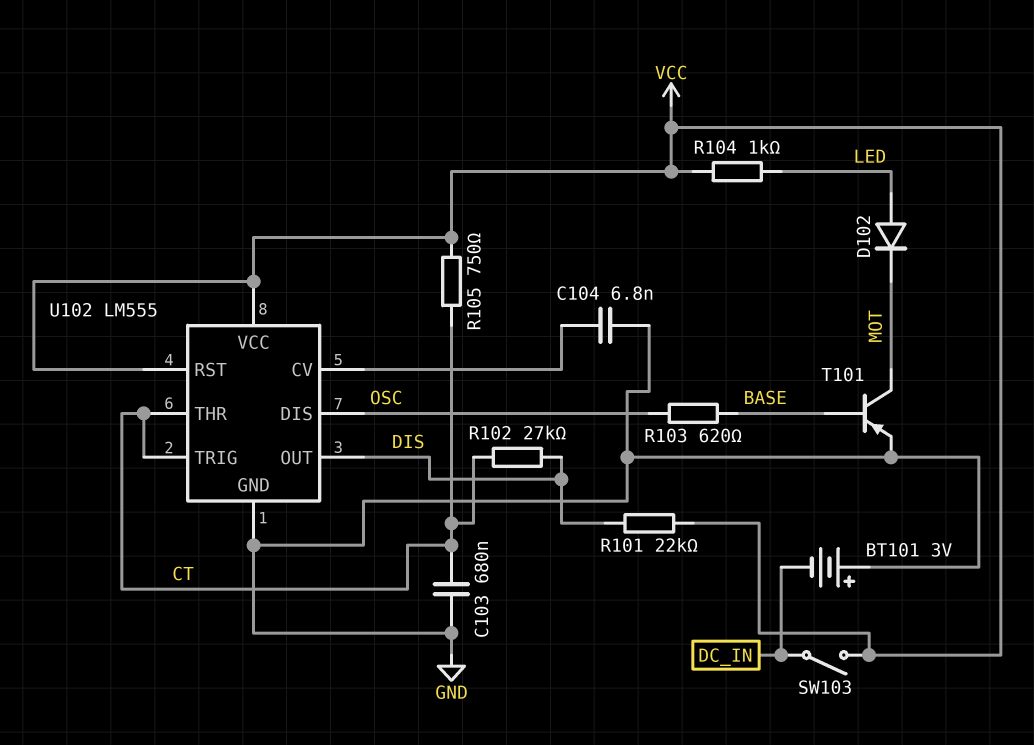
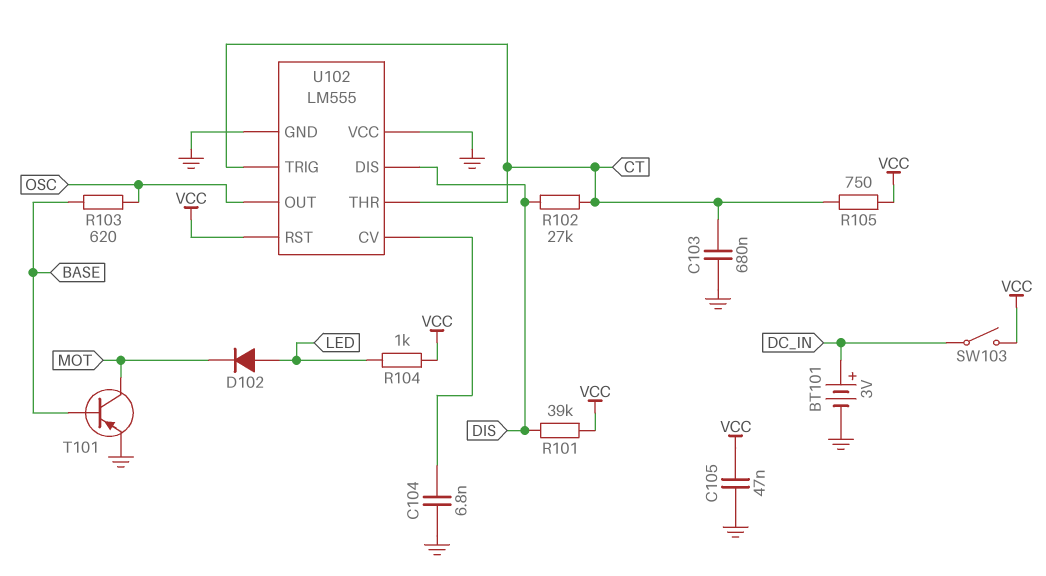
BT101: 3V (plus GND, minus DC_IN) -> 3V (plus DC_IN, minus GND)
C105: none -> 47nF (GND, VCC)
R101: 22k (DIS, VCC) -> 39k (DIS, VCC)
U102 pin DIS: OSC -> DIS
U102 pin OUT: DIS -> OSC
U102 pin VCC: VCC -> GND

